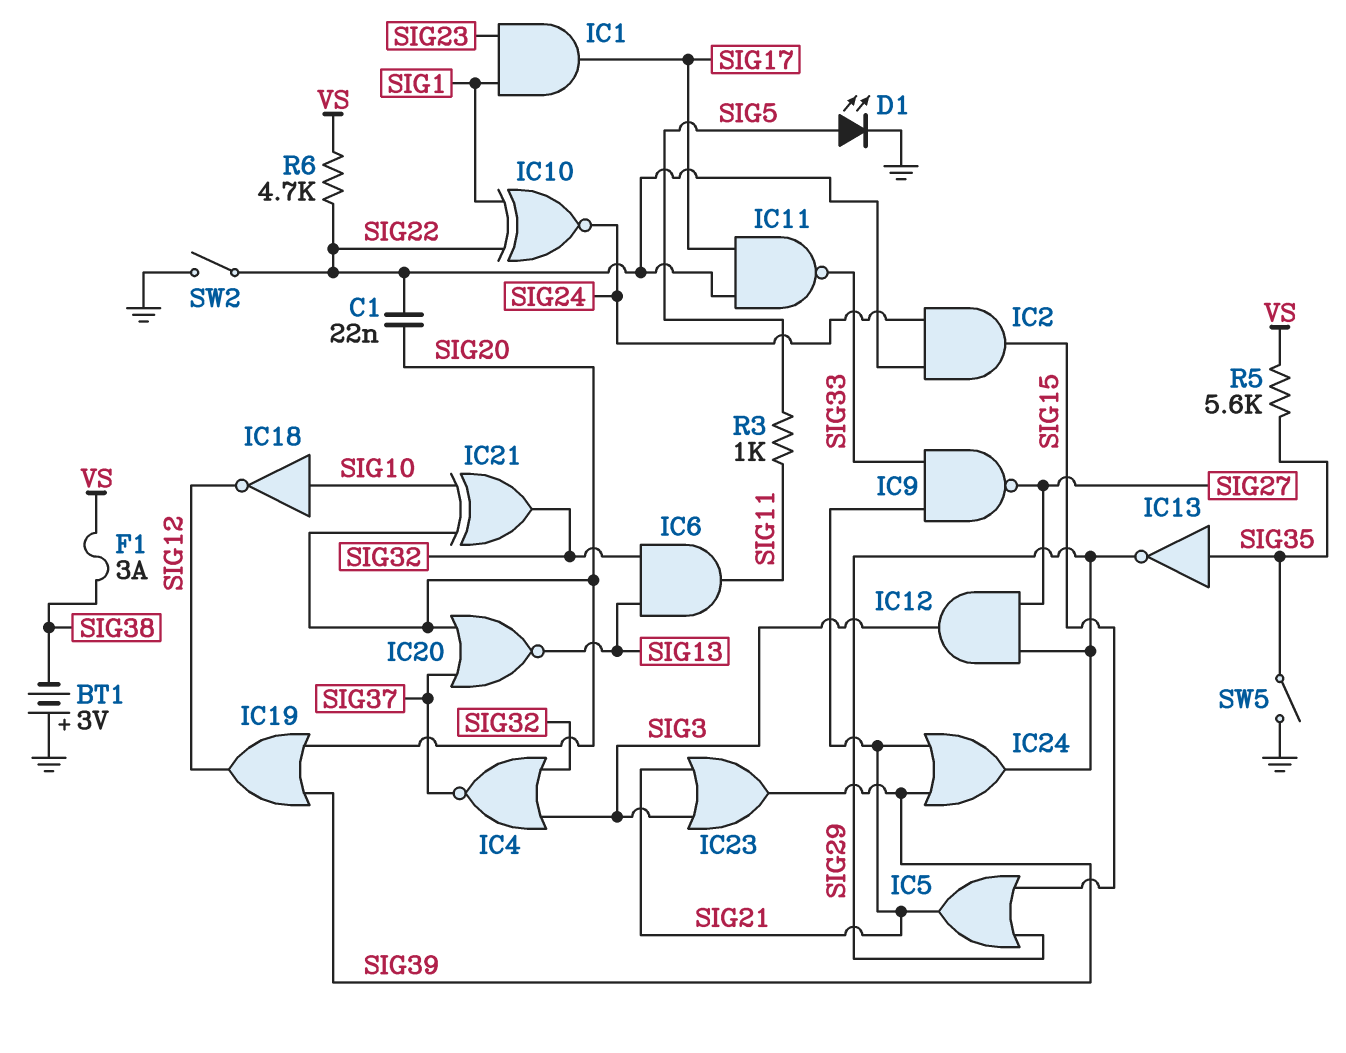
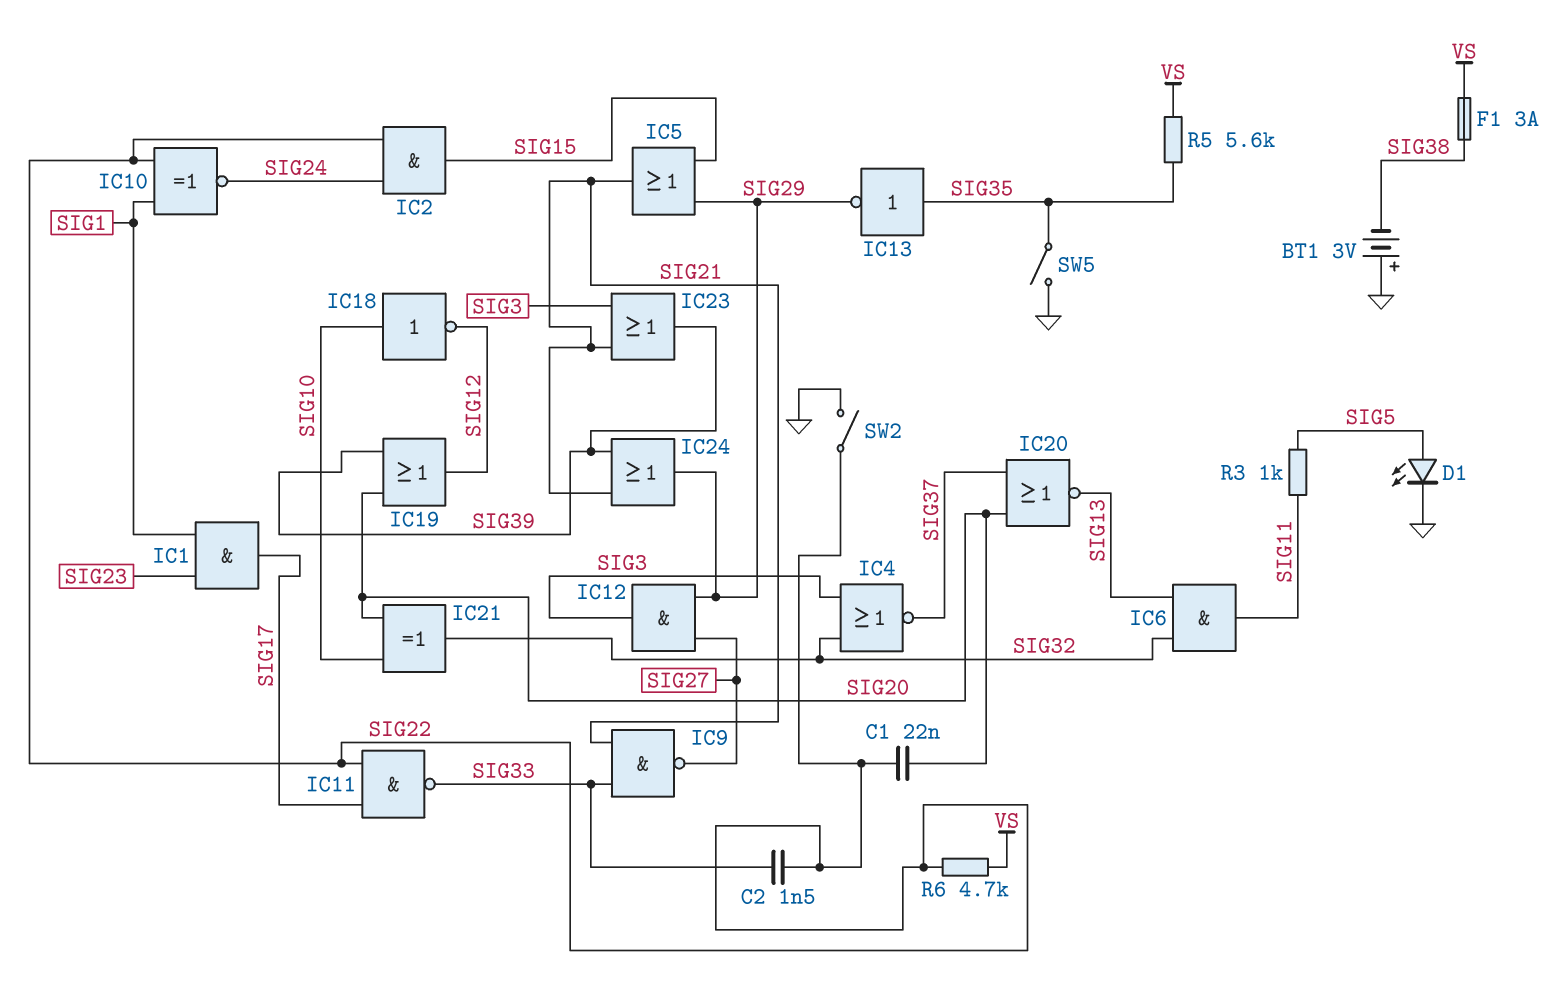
C2: none -> 1.5nF (SIG22, SIG33)

